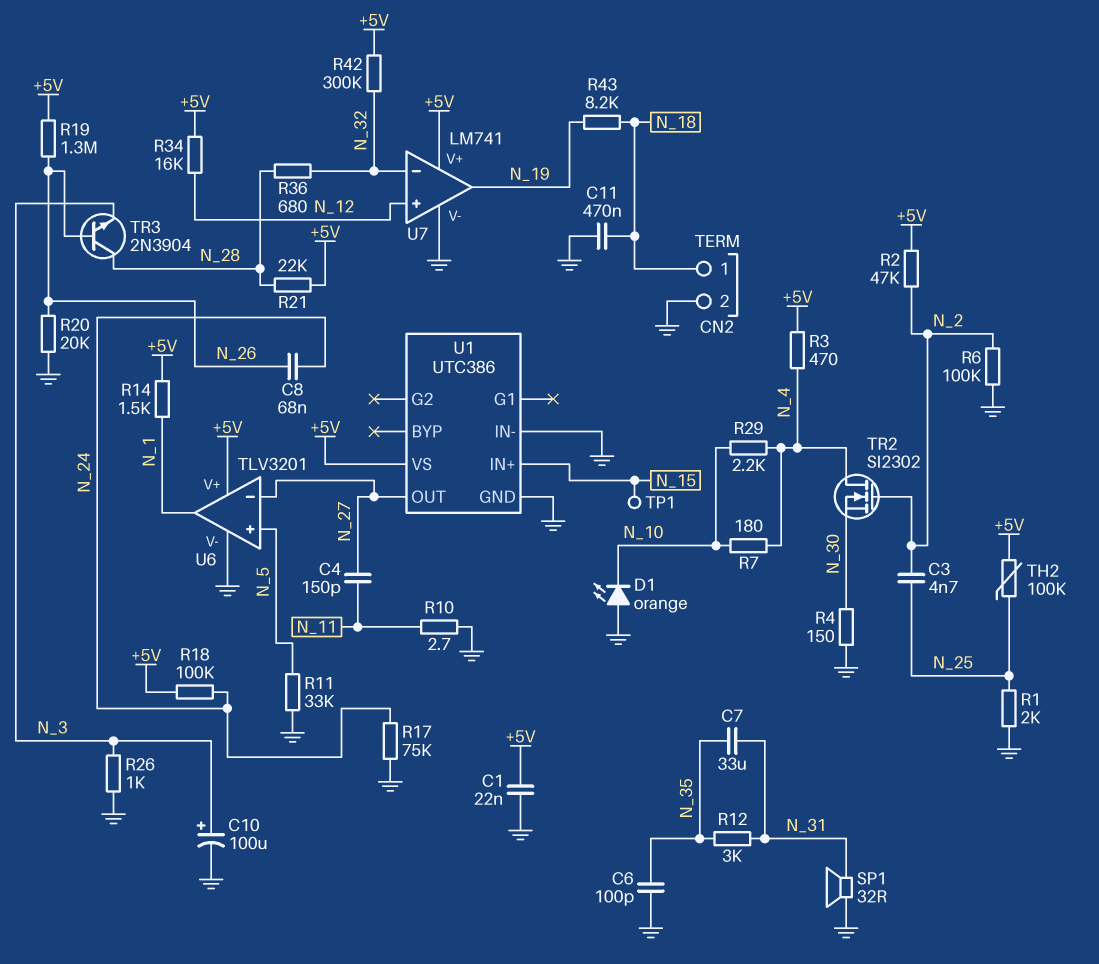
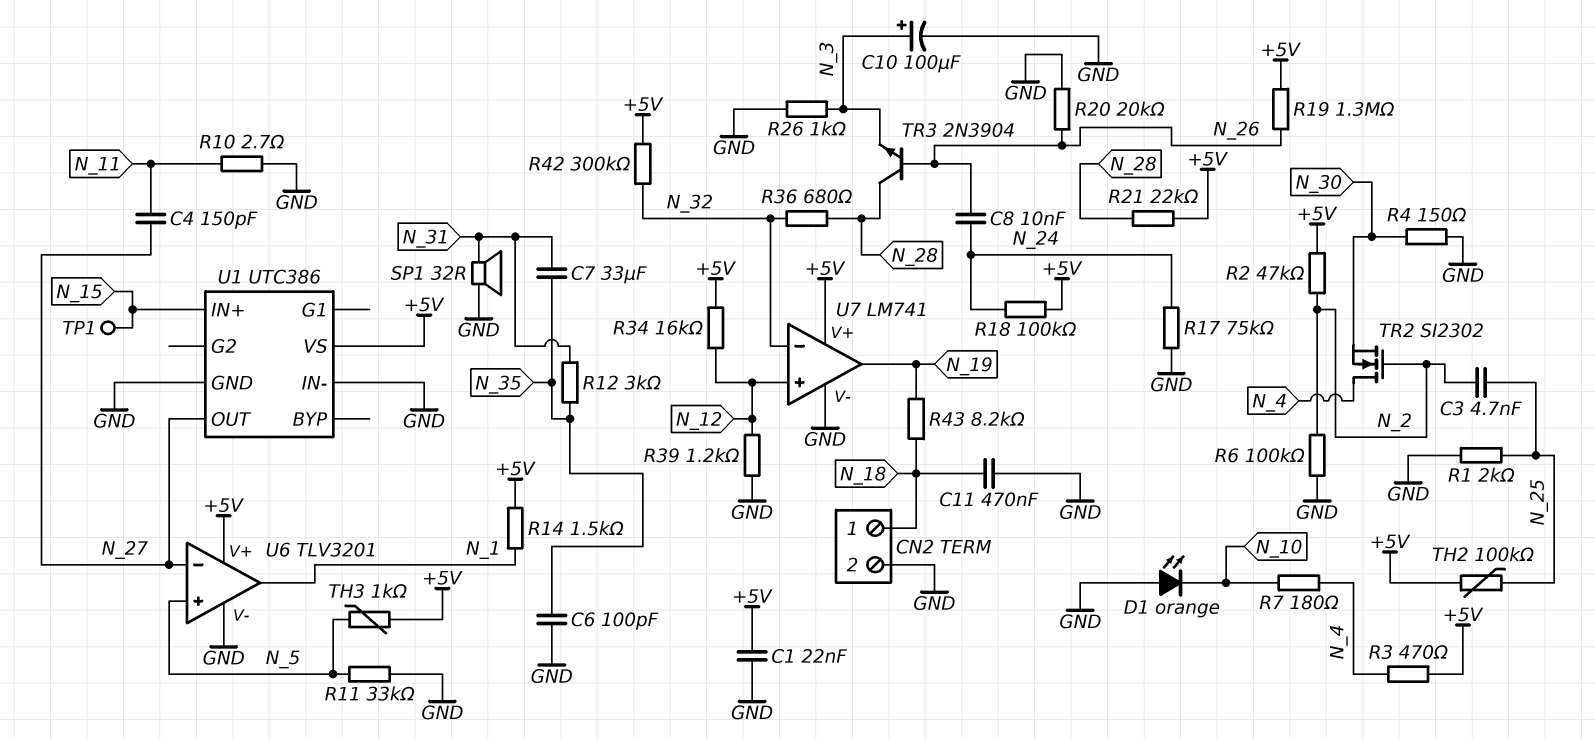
C8: 68nF (N_24, N_26) -> 10nF (N_24, N_26)
R29: 2.2k (N_4, N_10) -> none
R39: none -> 1.2k (GND, N_12)
TH3: none -> 1k (+5V, N_5)

